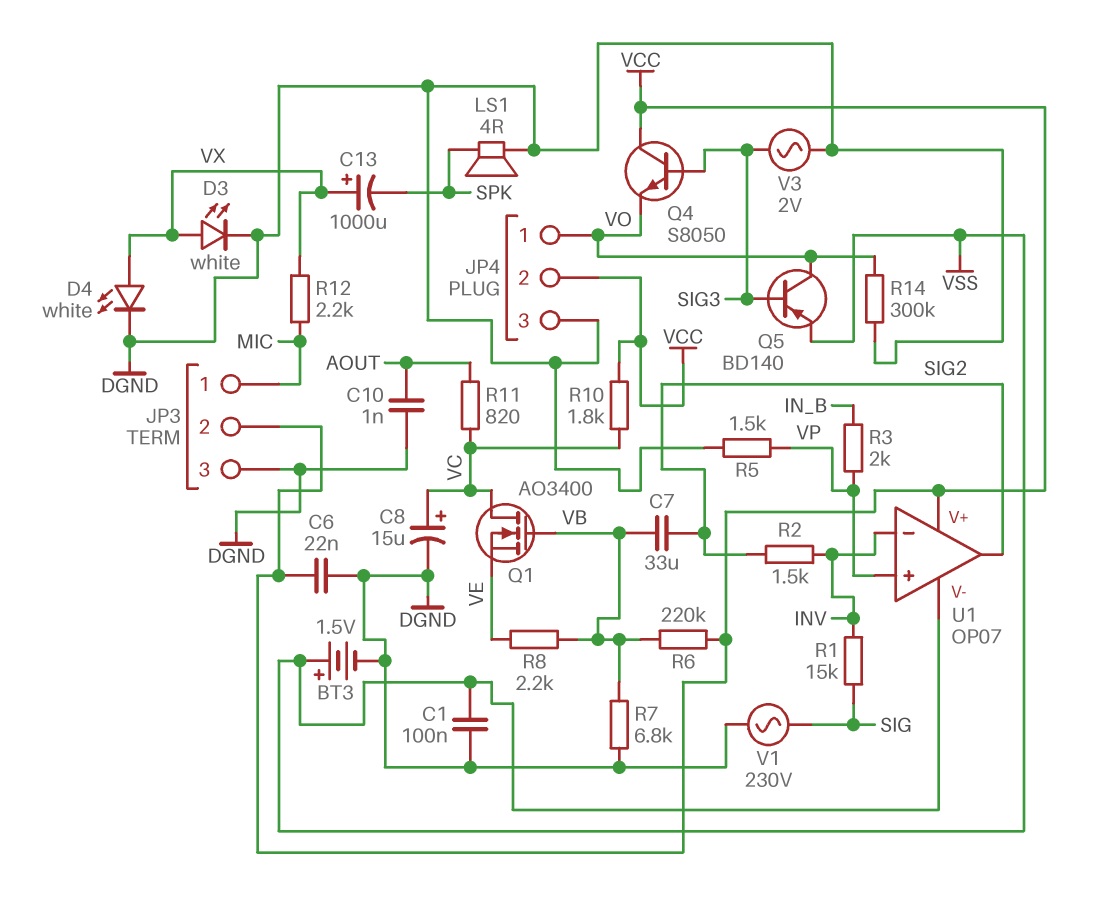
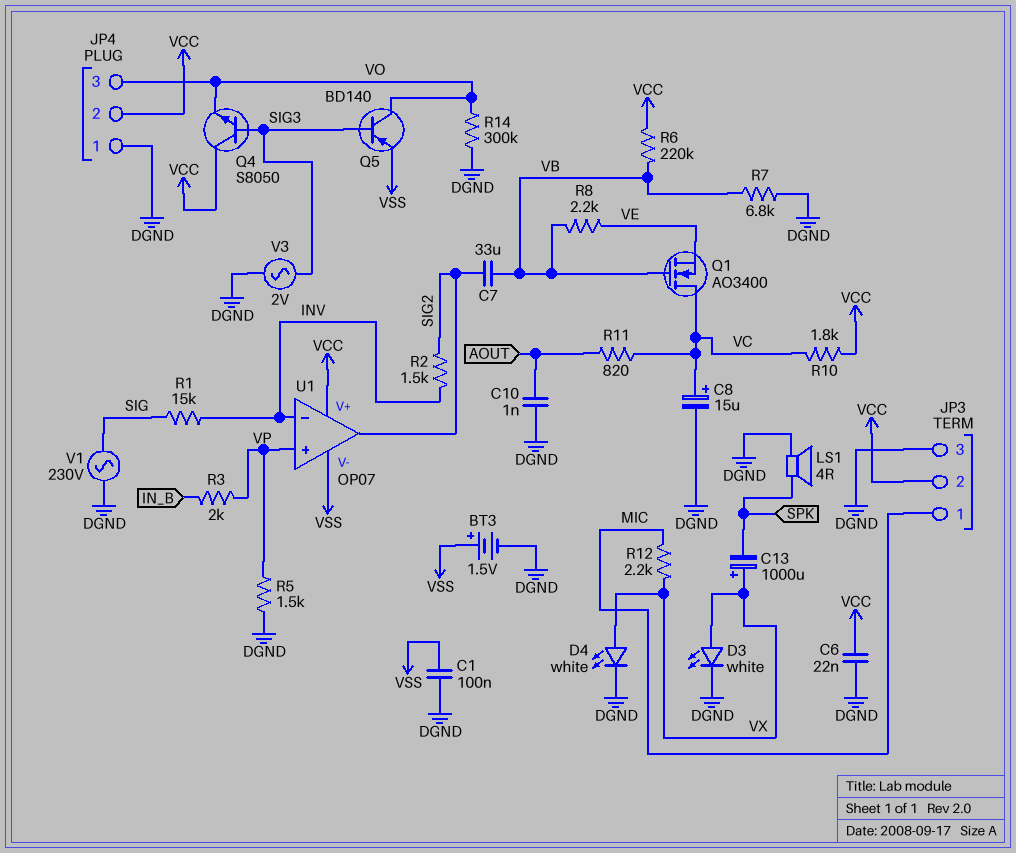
JP4 pin 1: VO -> DGND
JP4 pin 3: DGND -> VO

